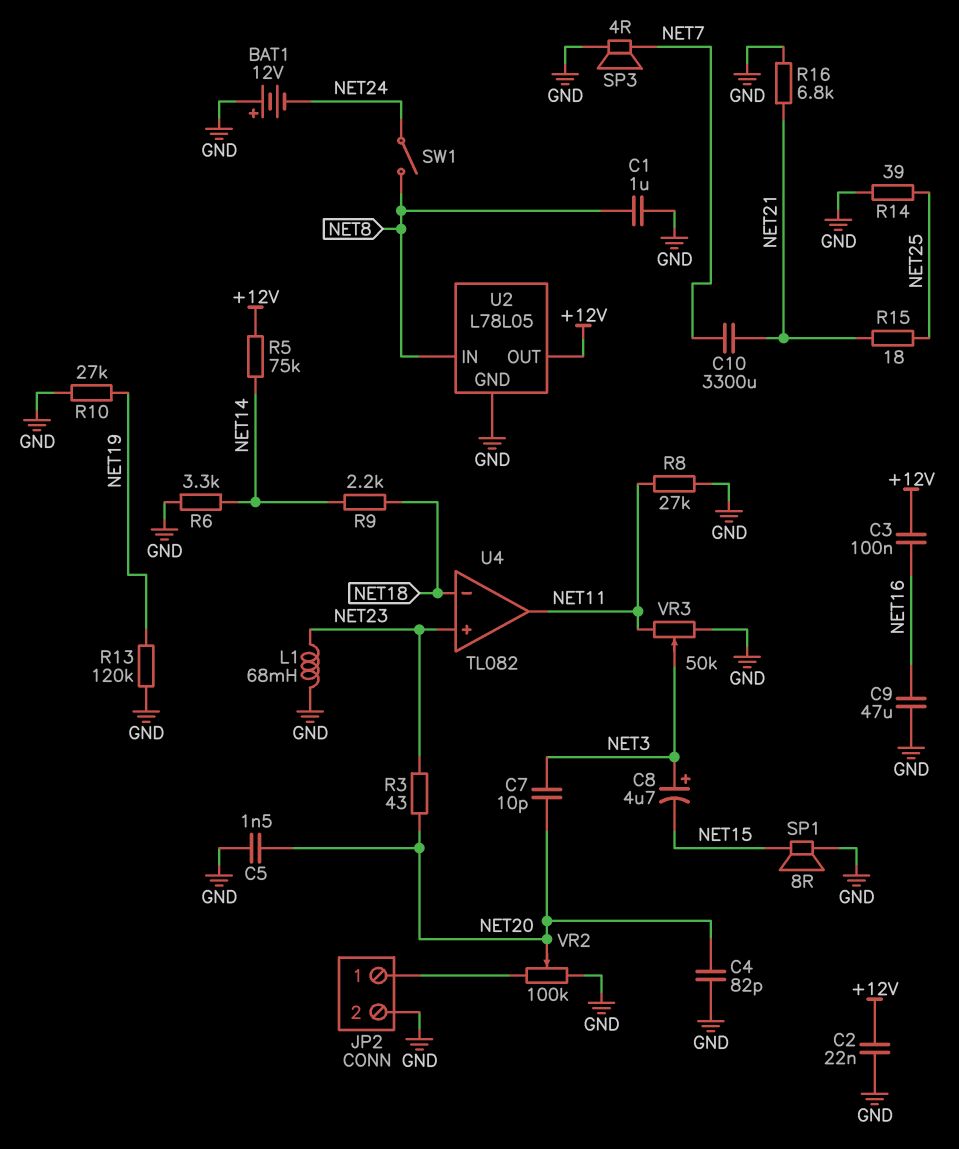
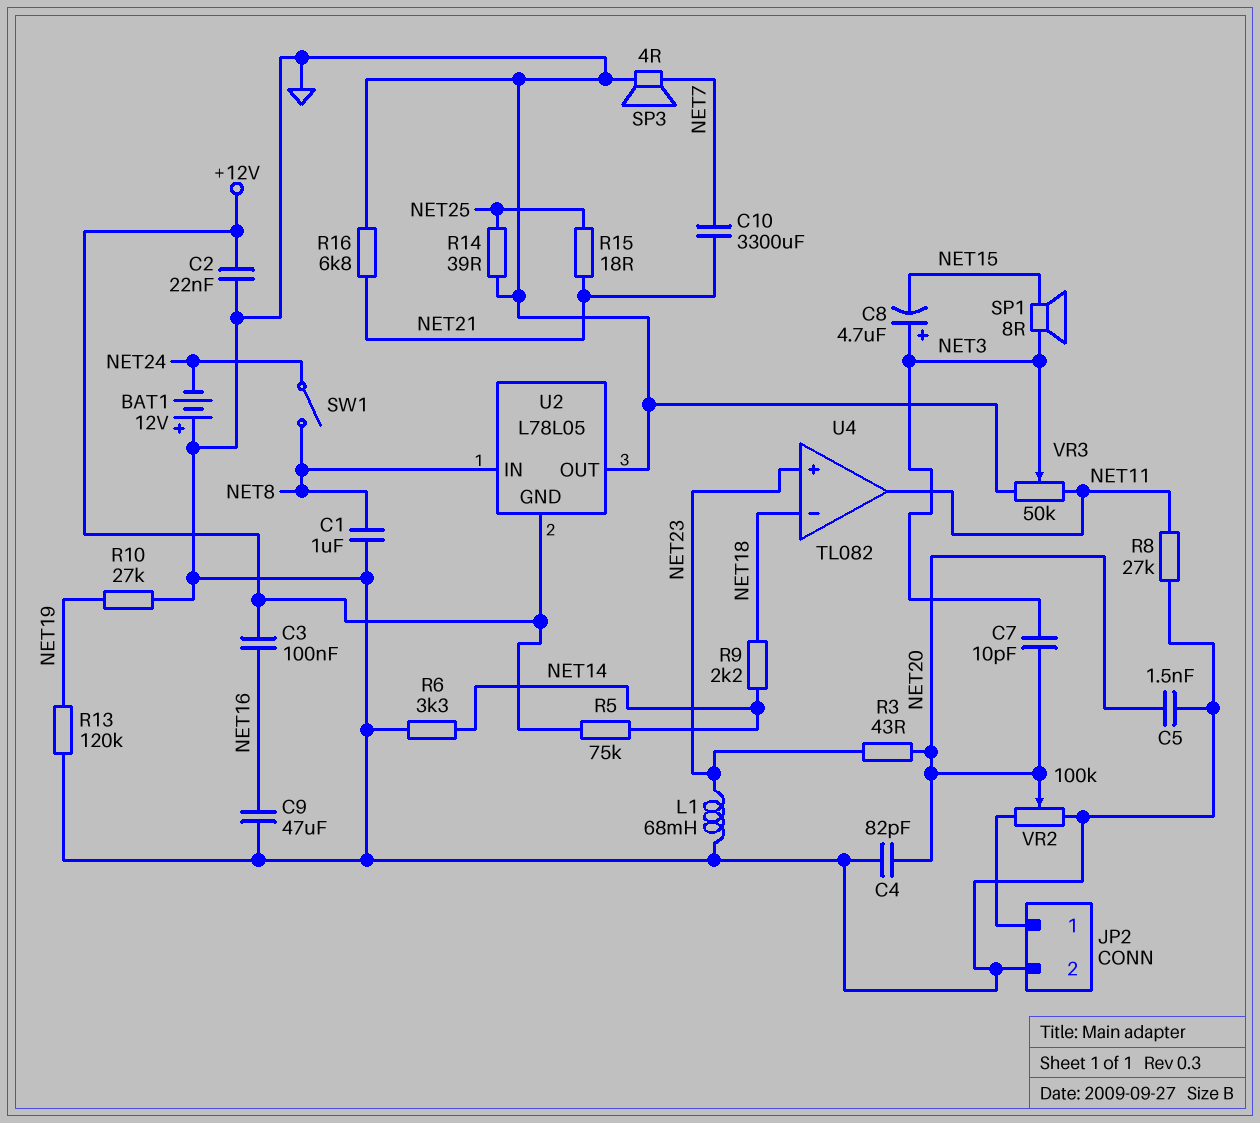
SP1: speaker 8R (GND, NET15) -> speaker 8R (NET3, NET15)
U2 pin GND: GND -> +12V
U2 pin OUT: +12V -> GND

